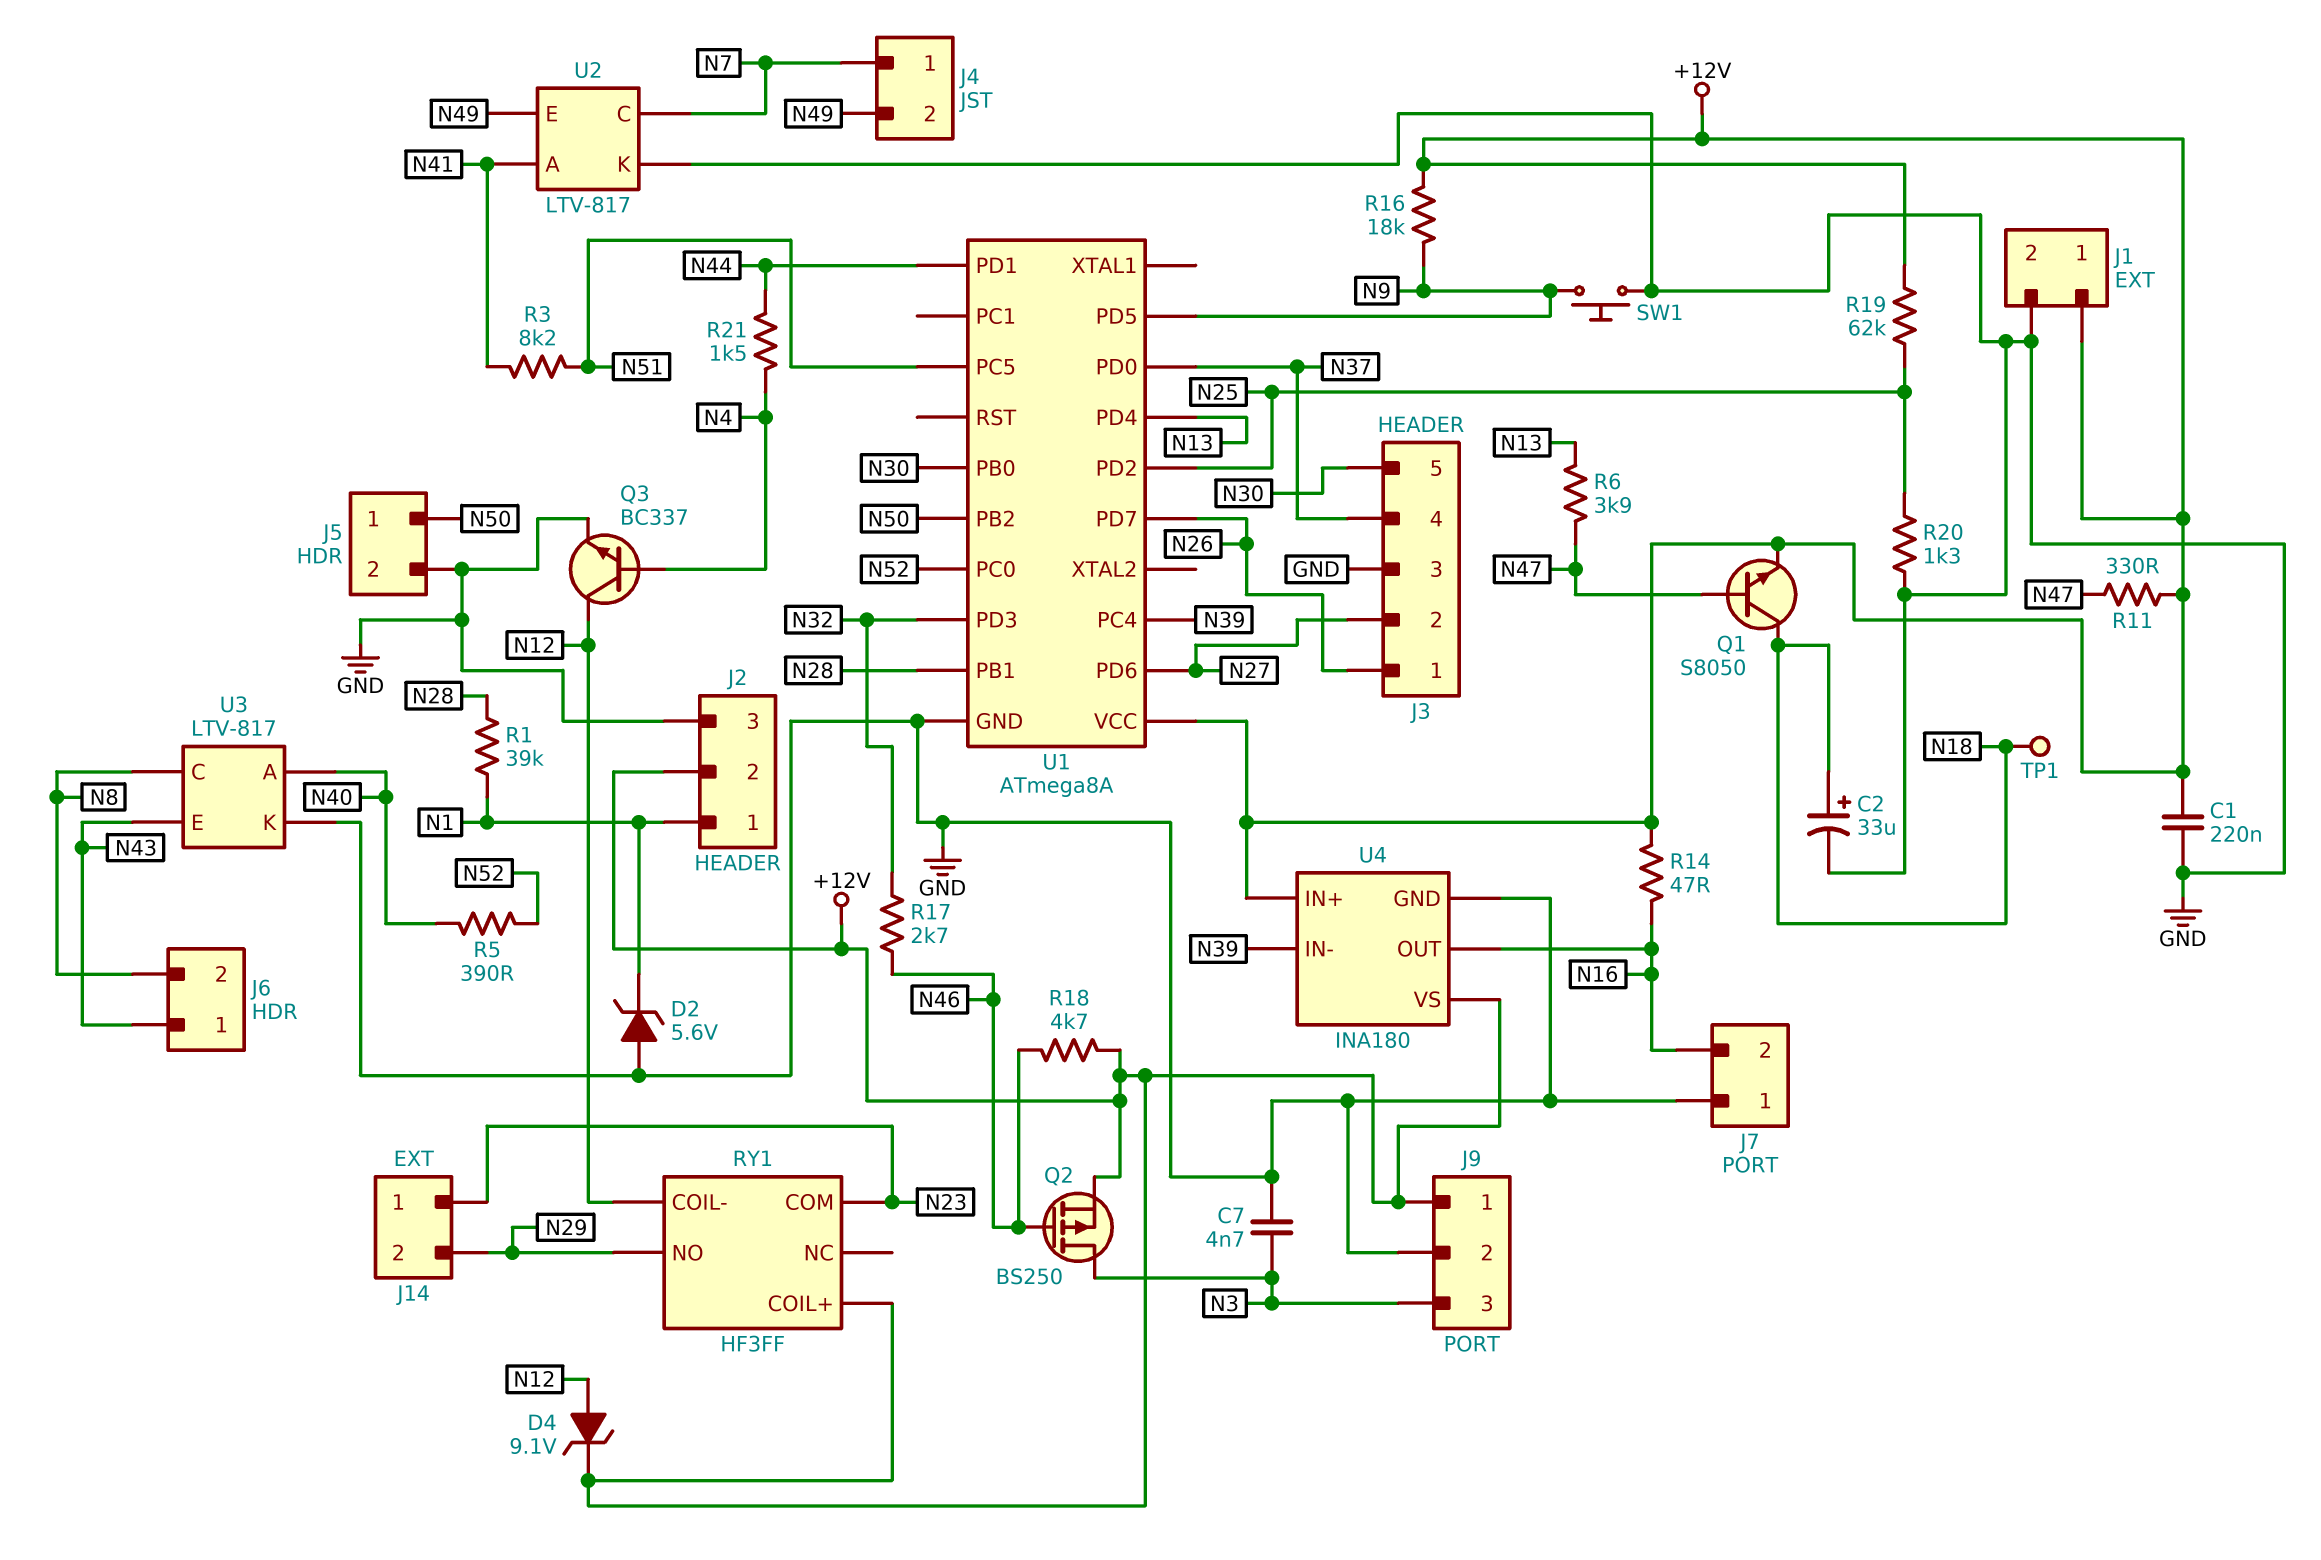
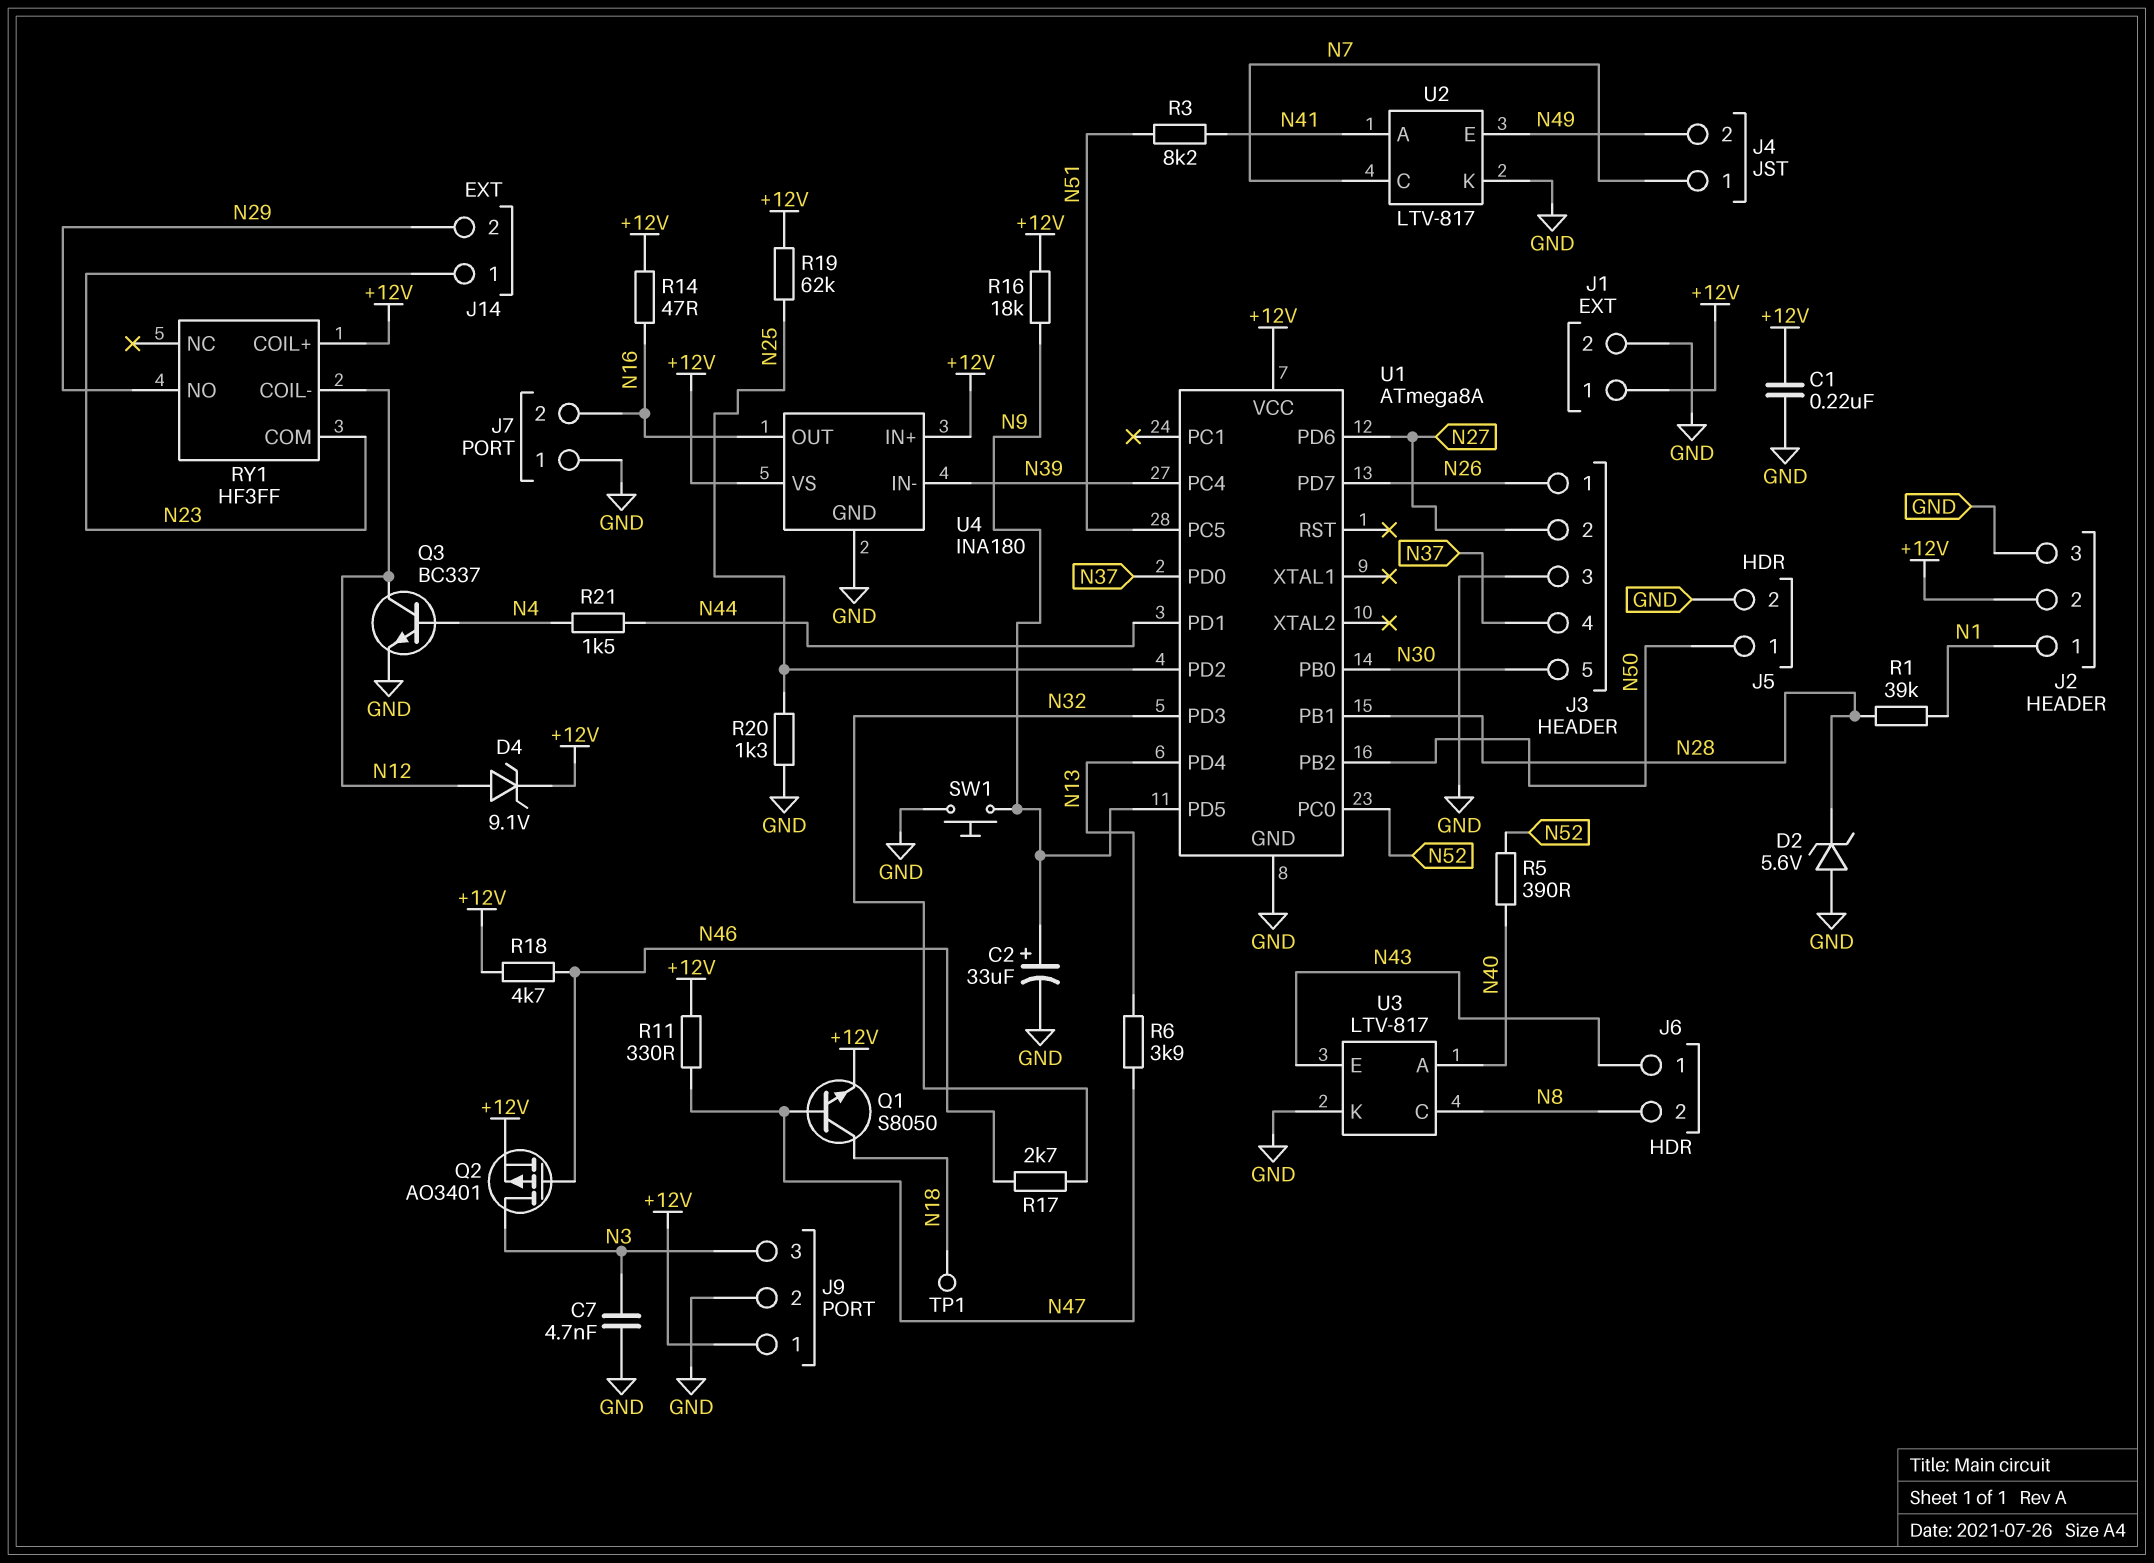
C2: 33uF (plus N18, minus GND) -> 33uF (plus N9, minus GND)
D2: zener 5.6V (A GND, K N1) -> zener 5.6V (A GND, K N28)
Q2: PMOS BS250 (G N46, D N3, S +12V) -> PMOS AO3401 (G N46, D N3, S +12V)

